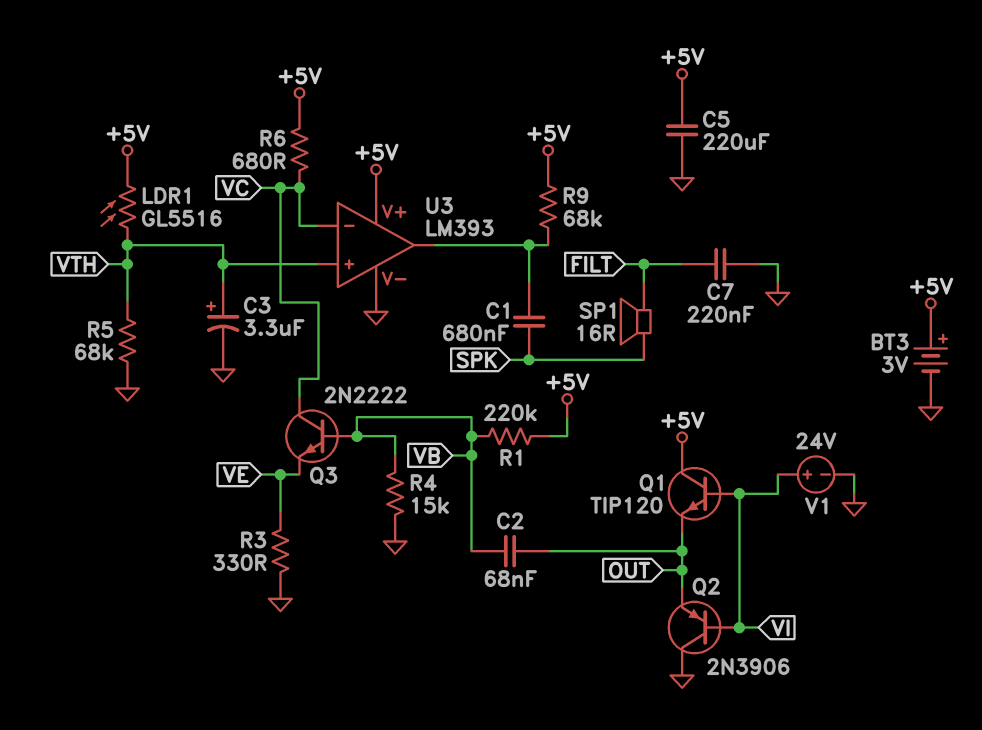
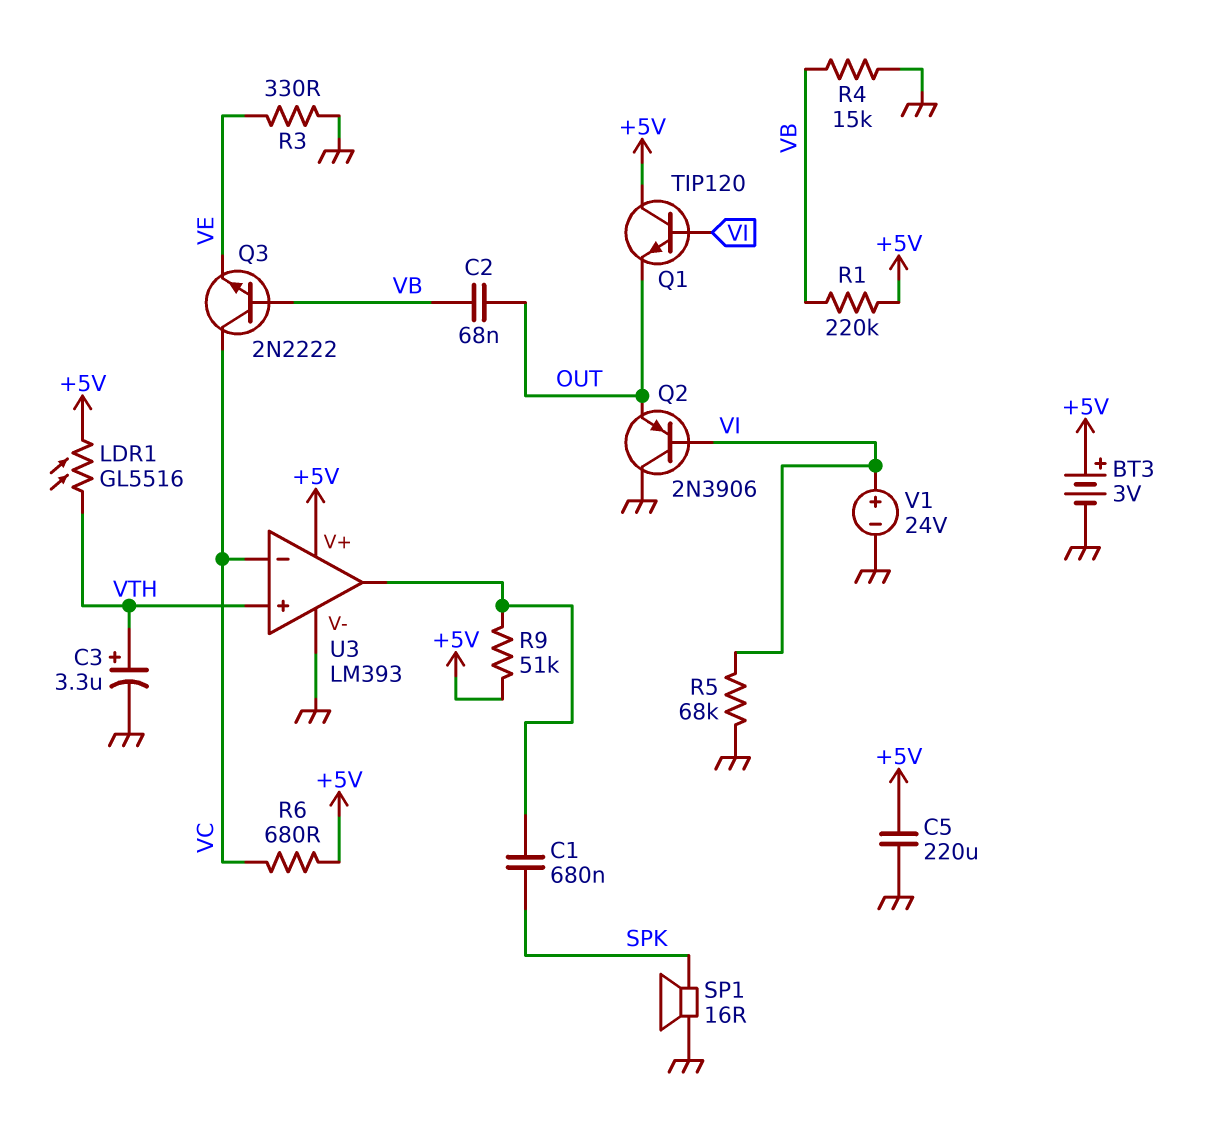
C7: 220nF (FILT, GND) -> none
R5: 68k (GND, VTH) -> 68k (GND, VI)
R9: 68k (+5V, U3/out) -> 51k (+5V, U3/out)
SP1: speaker 16R (FILT, SPK) -> speaker 16R (GND, SPK)

